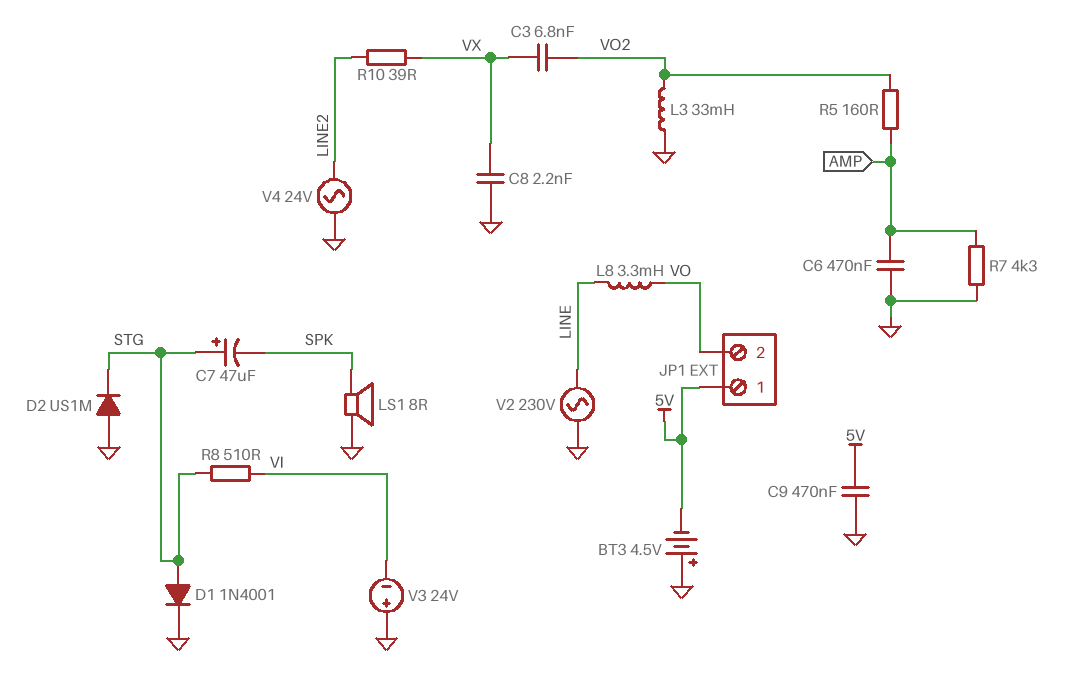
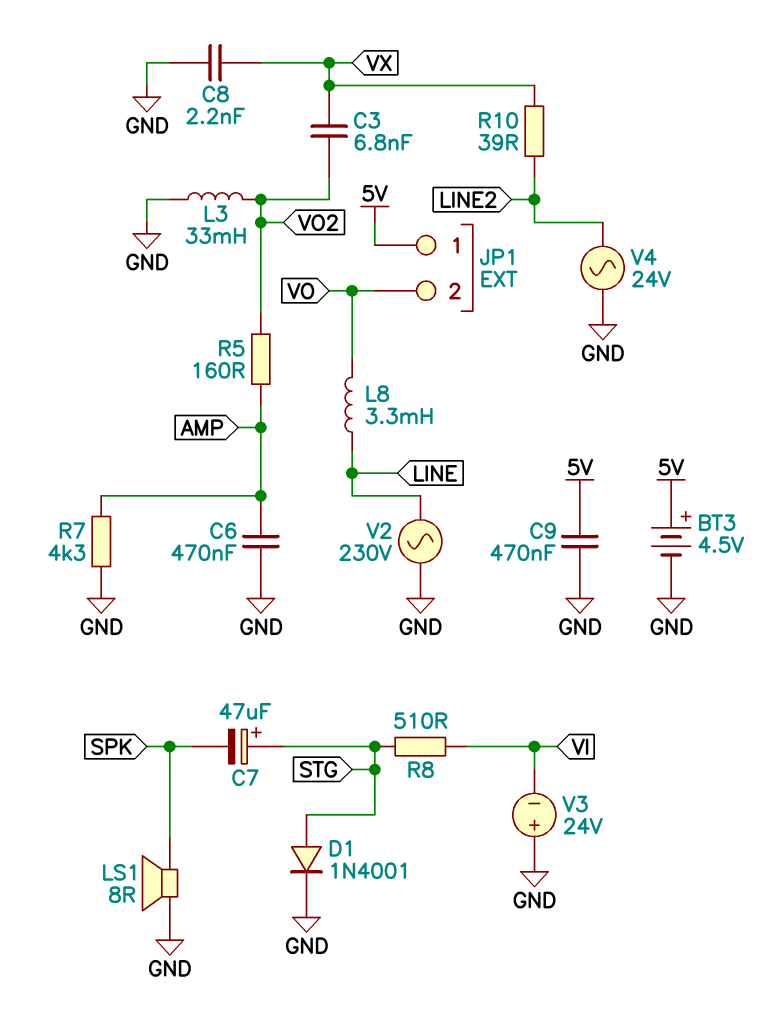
BT3: 4.5V (plus GND, minus 5V) -> 4.5V (plus 5V, minus GND)
D2: diode US1M (A GND, K STG) -> none

